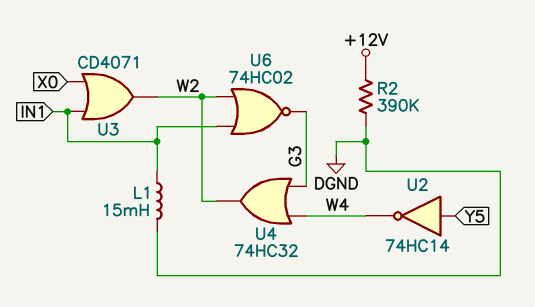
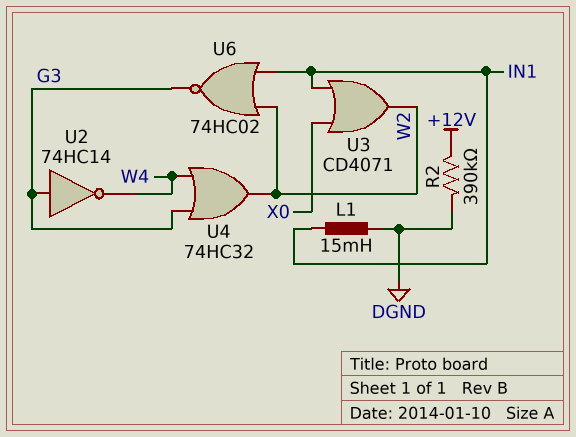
U2: NOT 74HC14 (in Y5, out W4) -> NOT 74HC14 (in G3, out W4)

